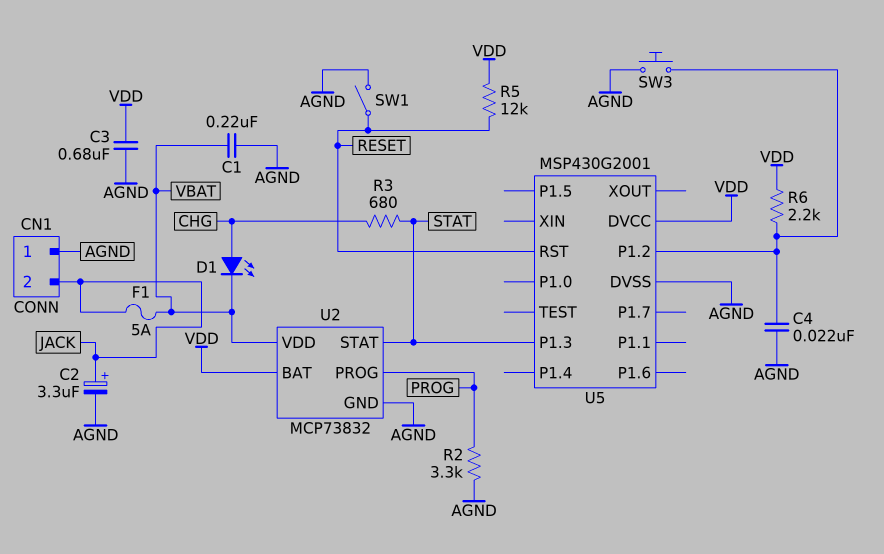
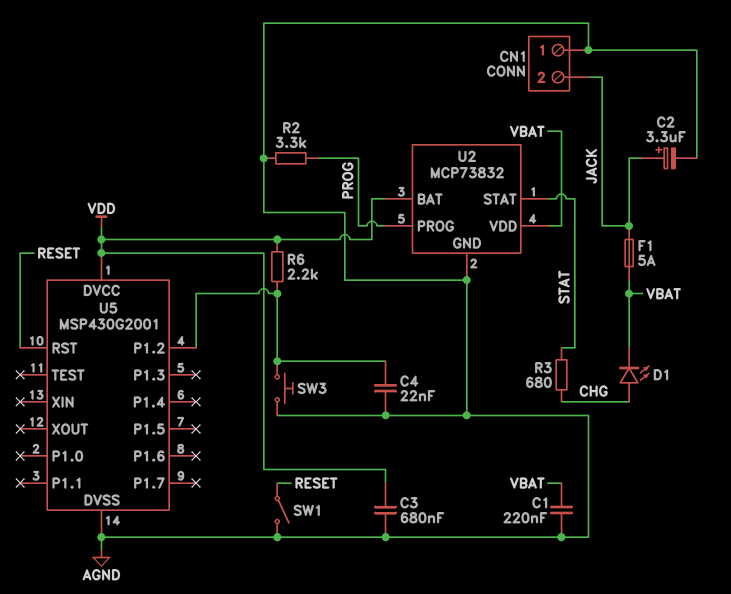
R5: 12k (RESET, VDD) -> none
U5 pin P1.3: STAT -> none

